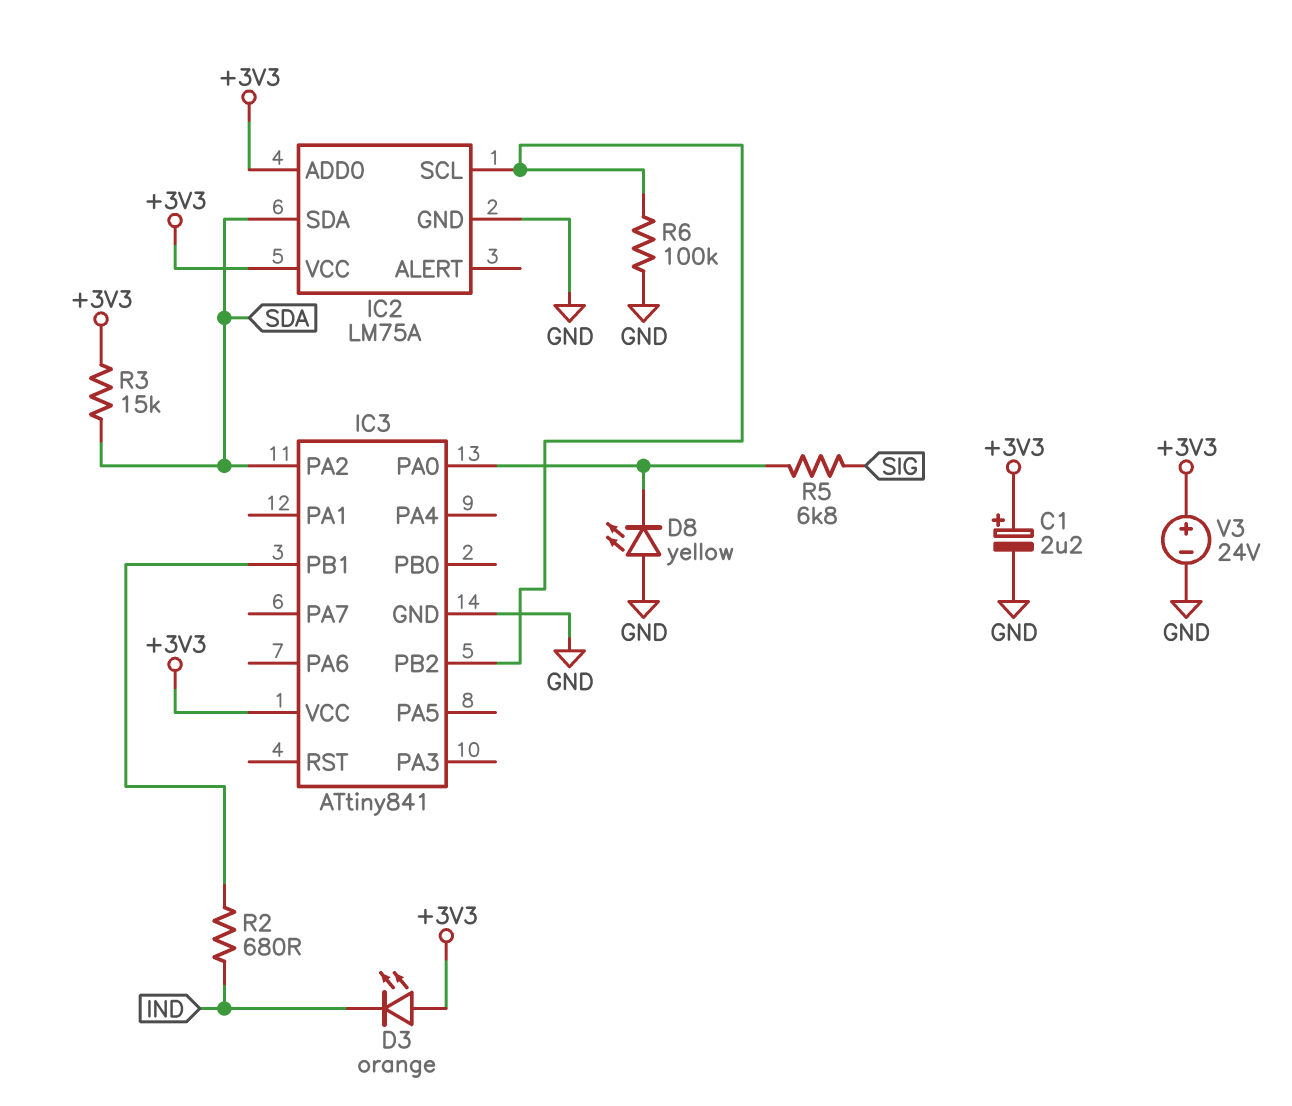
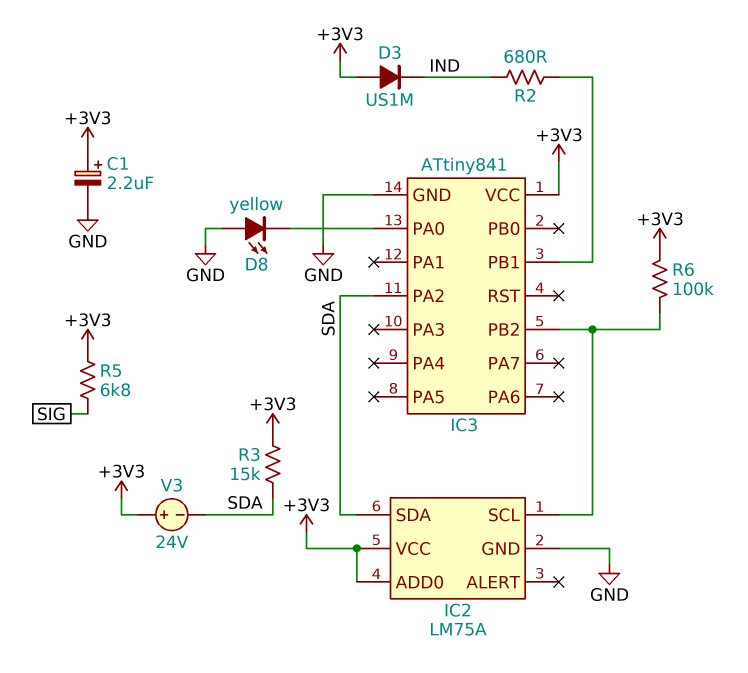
D3: LED orange (A +3V3, K IND) -> diode US1M (A +3V3, K IND)
R5: 6.8k (IC3/PA0, SIG) -> 6.8k (+3V3, SIG)
R6: 100k (GND, IC2/SCL) -> 100k (+3V3, IC2/SCL)
V3: 24V (plus +3V3, minus GND) -> 24V (plus +3V3, minus SDA)

